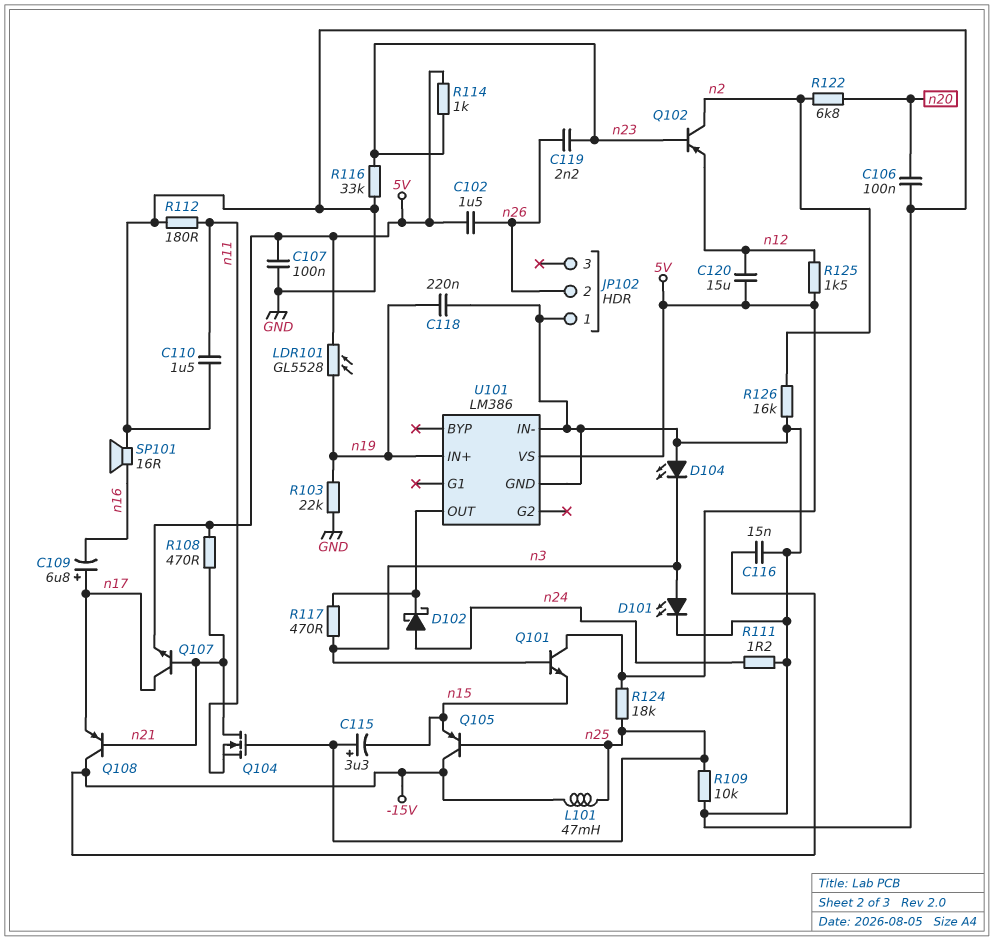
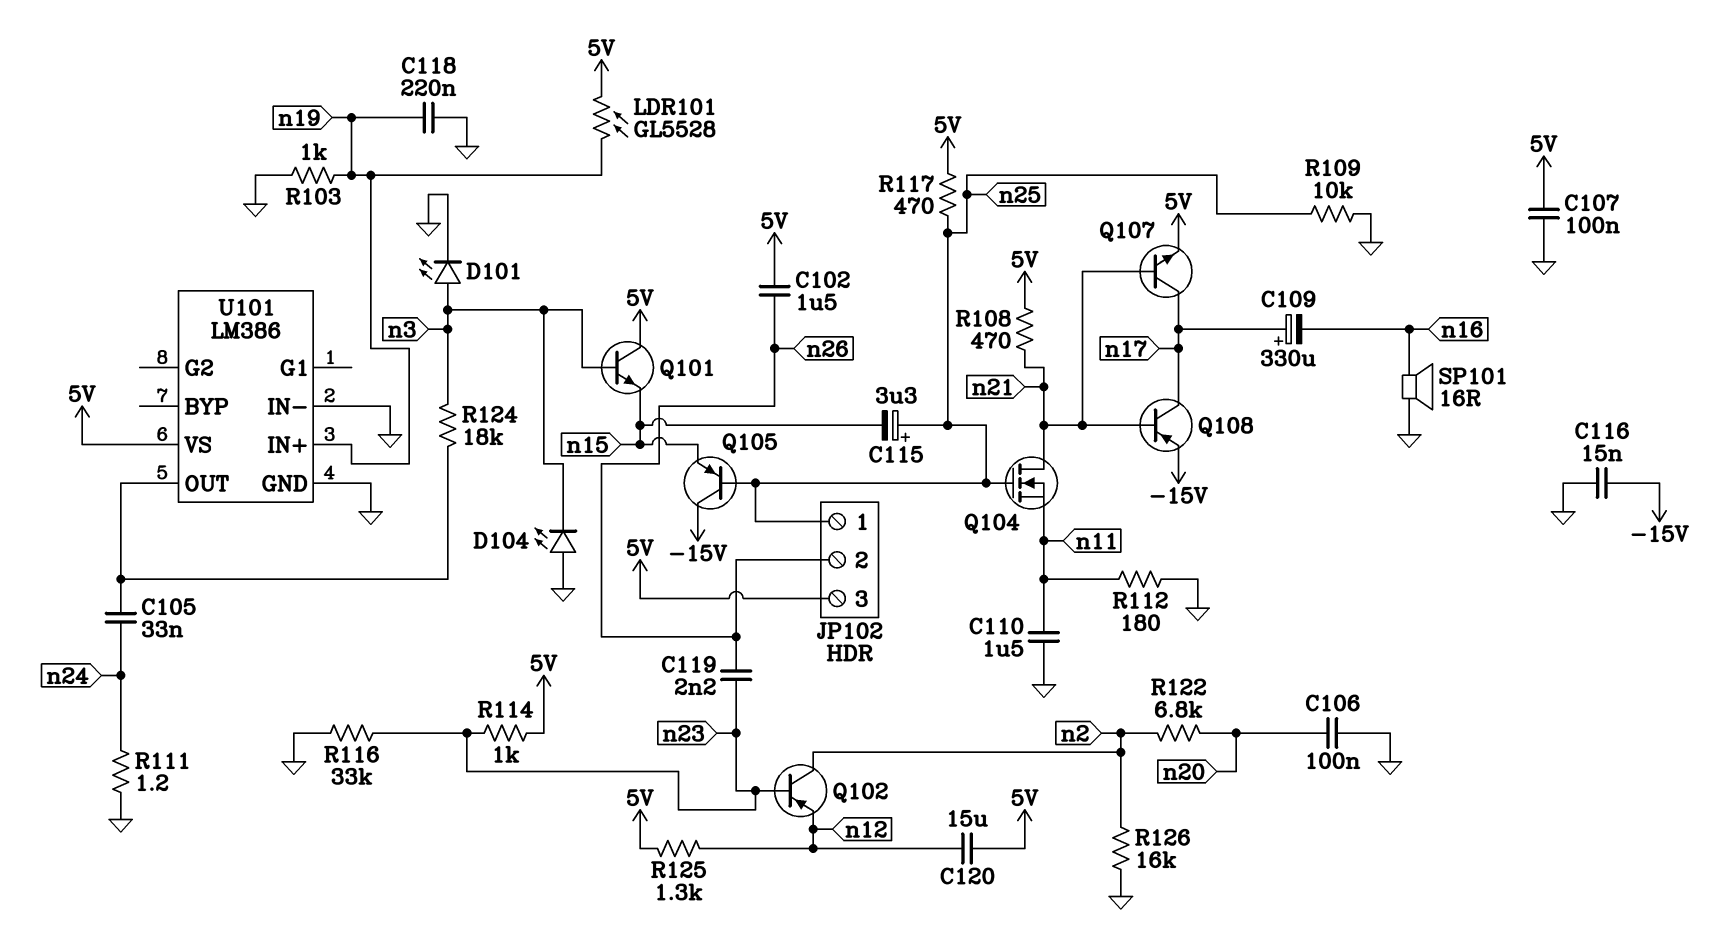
C105: none -> 33nF (U101/OUT, n24)
C109: 6.8uF (plus n17, minus n16) -> 330uF (plus n17, minus n16)
D102: schottky (A n24, K U101/OUT) -> none
JP102 pin 1: GND -> n25
JP102 pin 3: none -> 5V
L101: 47mH (-15V, n25) -> none
Q108: PNP (B n21, C -15V, E n17) -> PNP (B n21, C n17, E -15V)
R103: 22k (GND, n19) -> 1k (GND, n19)
R117: 470 (U101/OUT, n3) -> 470 (5V, n25)
R124: 18k (5V, n25) -> 18k (U101/OUT, n3)
R125: 1.5k (5V, n12) -> 1.3k (5V, n12)

